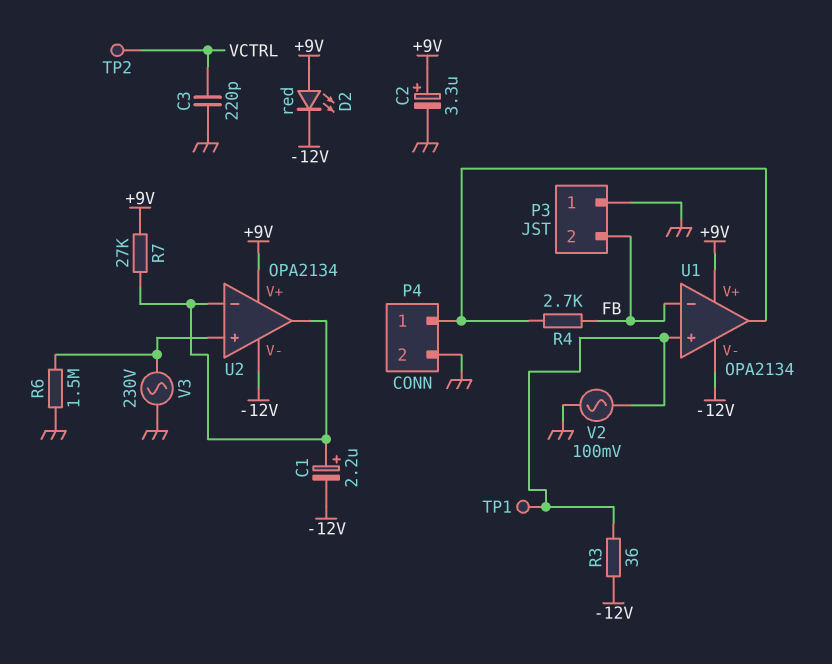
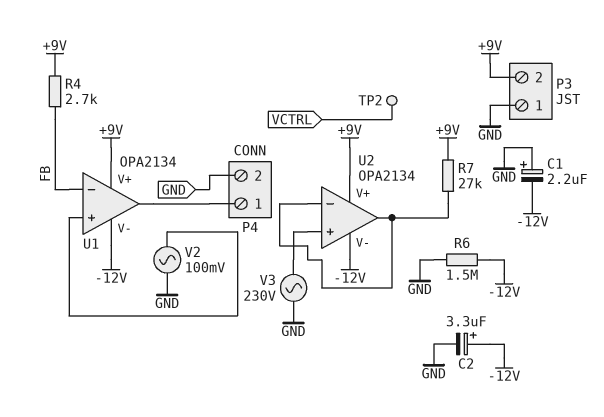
C1: 2.2uF (plus U2/in-, minus -12V) -> 2.2uF (plus GND, minus -12V)
C2: 3.3uF (plus +9V, minus GND) -> 3.3uF (plus -12V, minus GND)
C3: 220pF (GND, VCTRL) -> none
D2: LED red (A +9V, K -12V) -> none
P3 pin 2: FB -> +9V
R3: 36 (-12V, U1/in+) -> none
R4: 2.7k (FB, P4/1) -> 2.7k (+9V, FB)
R6: 1.5M (GND, U2/in+) -> 1.5M (-12V, GND)
TP1: test point (U1/in+) -> none

